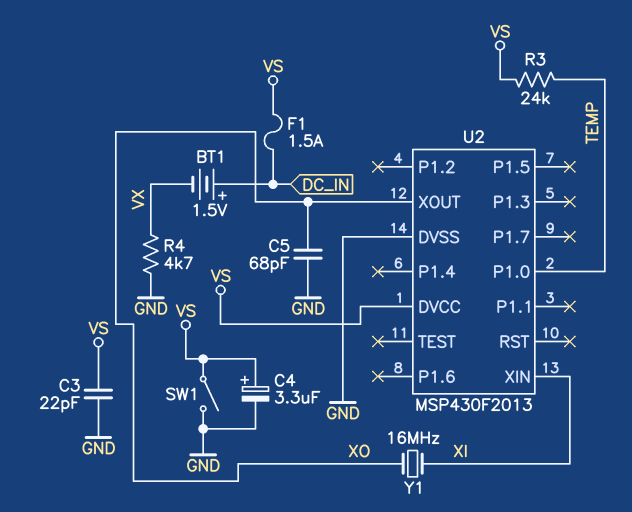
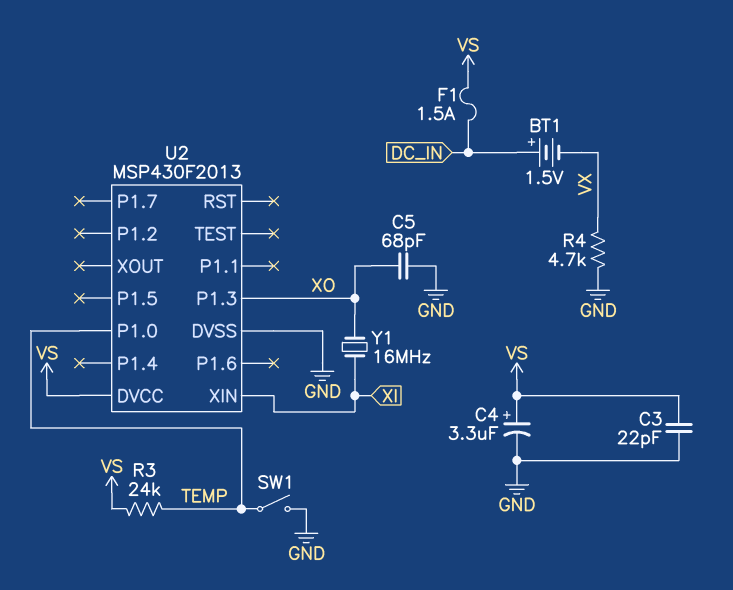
SW1: switch (GND, VS) -> switch (GND, TEMP)
U2 pin P1.3: none -> XO
U2 pin XOUT: XO -> none

